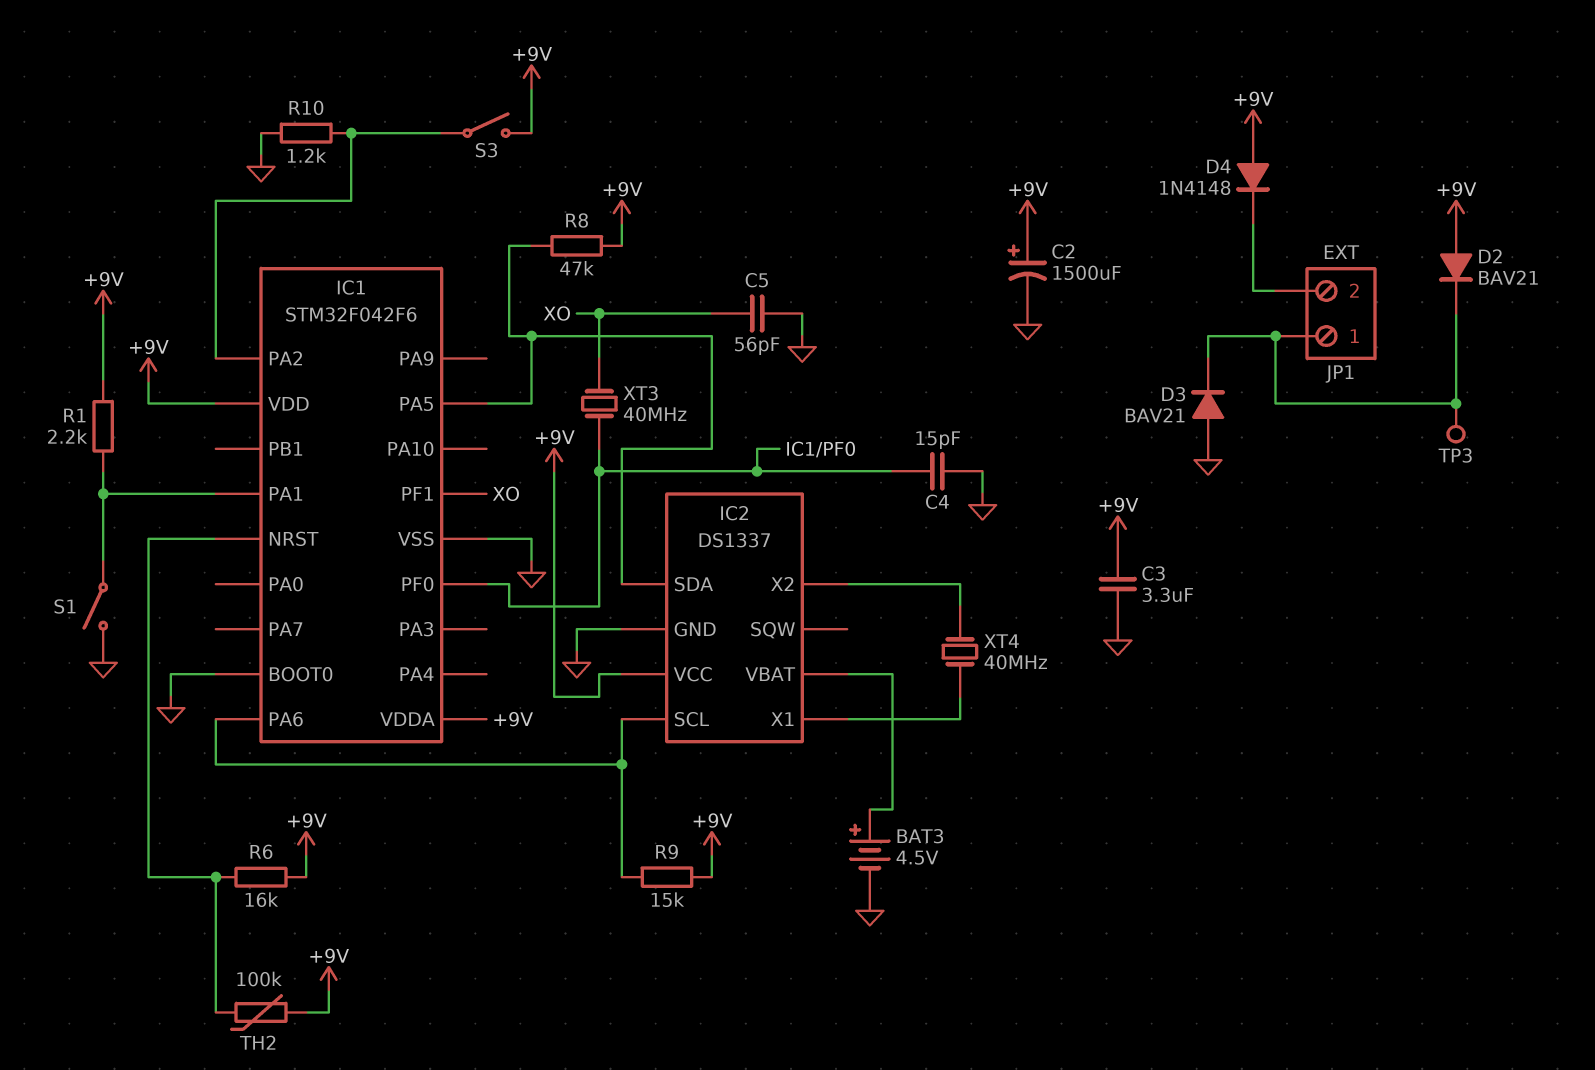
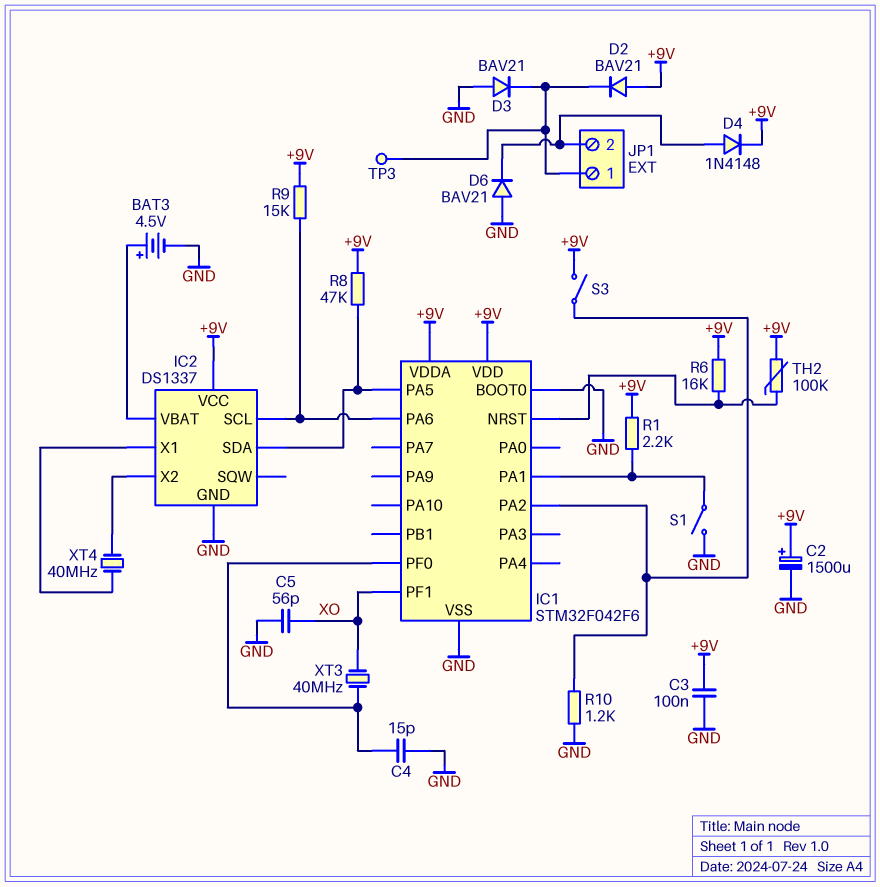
C3: 3.3uF (+9V, GND) -> 100nF (+9V, GND)
D4: diode 1N4148 (A +9V, K JP1/2) -> diode 1N4148 (A JP1/2, K +9V)
D6: none -> diode BAV21 (A GND, K JP1/2)

